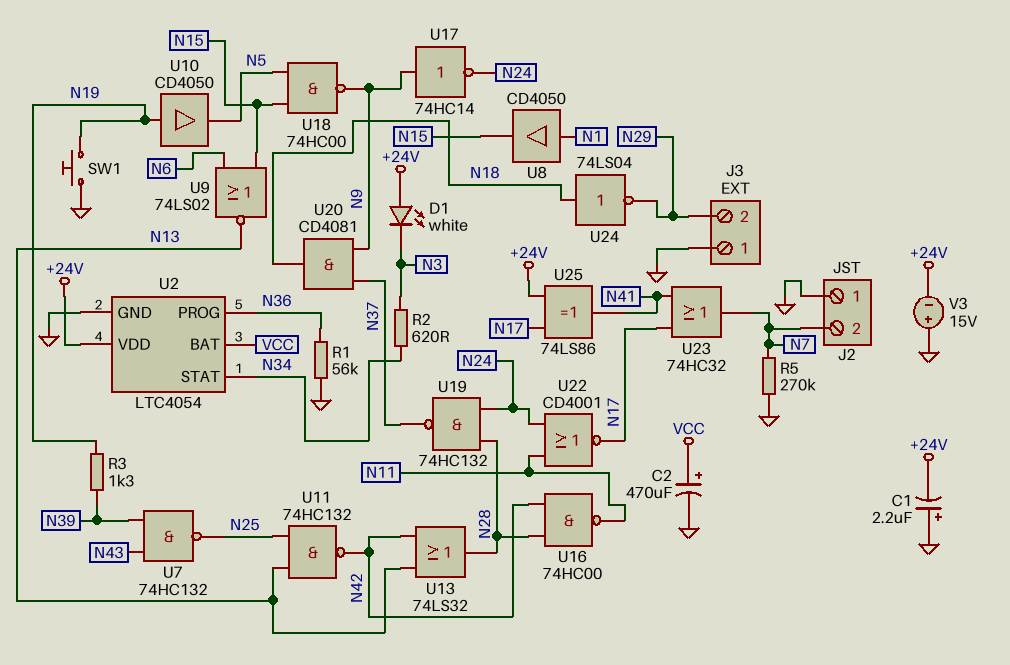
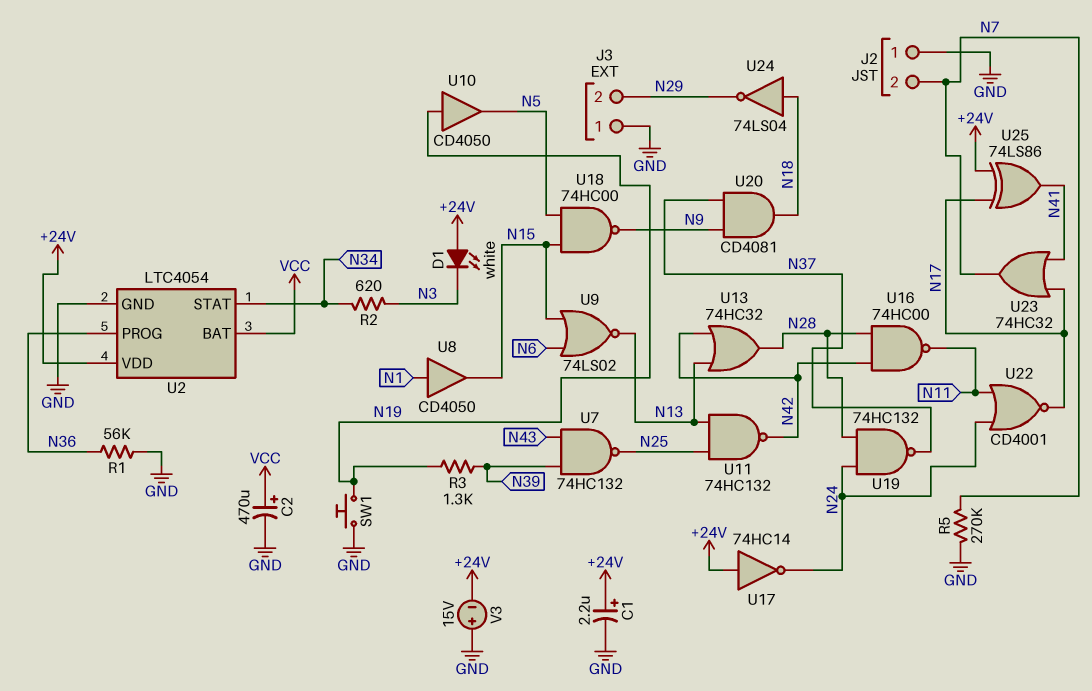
C1: 2.2uF (plus GND, minus +24V) -> 2.2uF (plus +24V, minus GND)
U13: OR 74LS32 (in N13, in N42, out N28) -> OR 74HC32 (in N13, in N42, out N28)
U17: NOT 74HC14 (in N9, out N24) -> NOT 74HC14 (in +24V, out N24)

